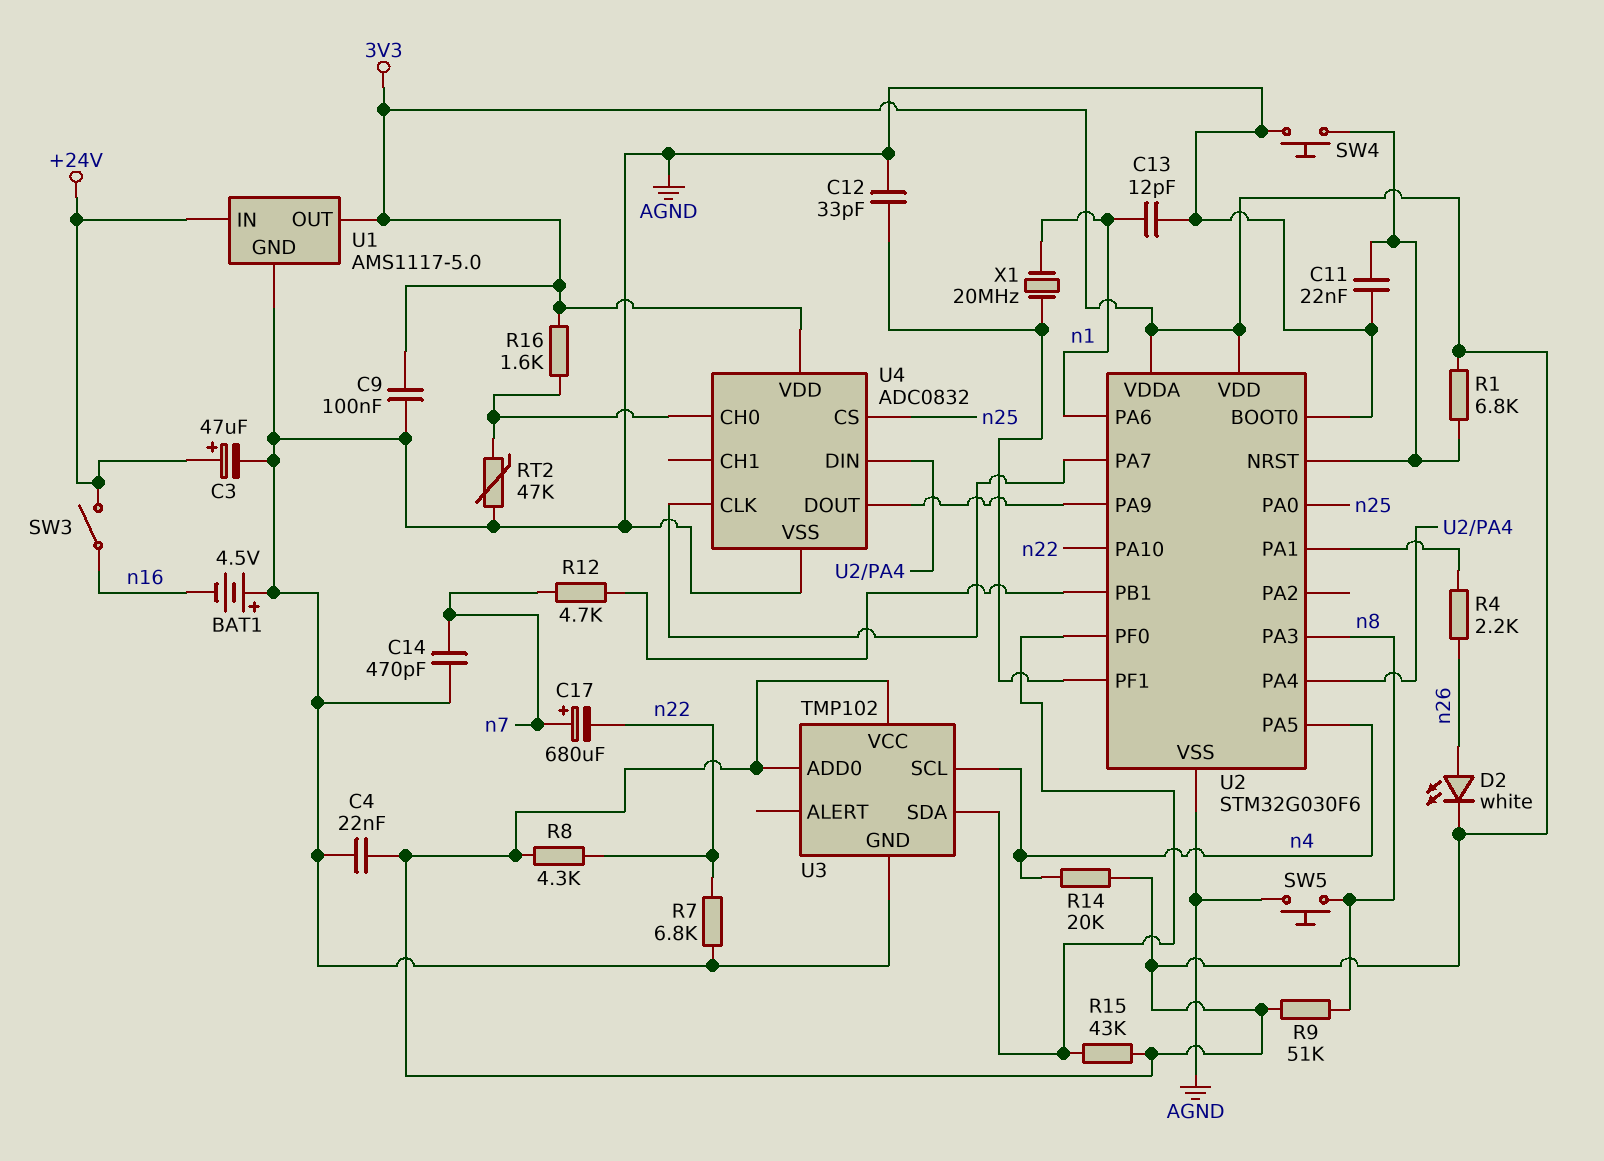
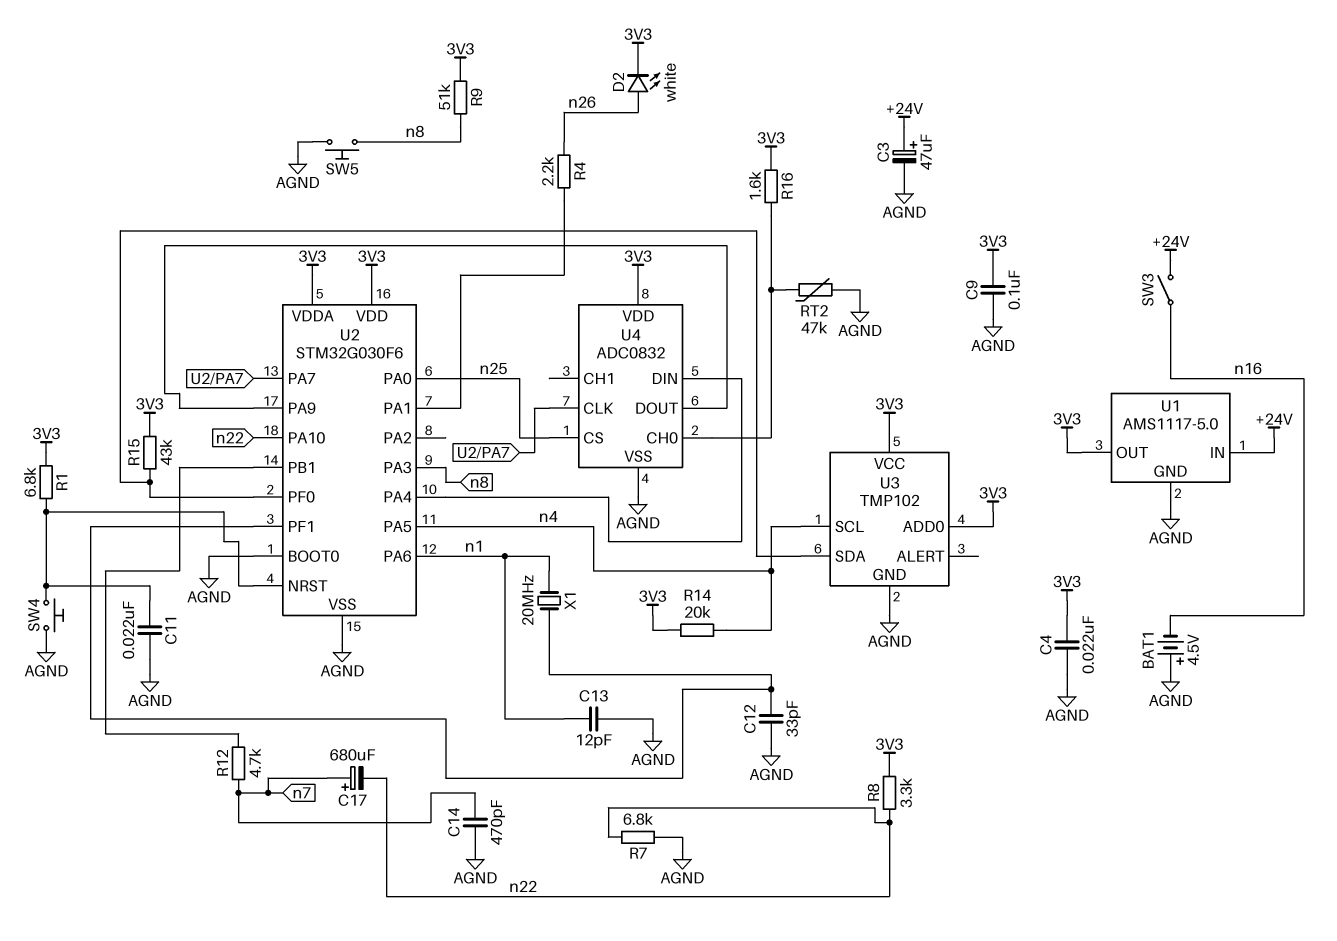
R8: 4.3k (3V3, n22) -> 3.3k (3V3, n22)

